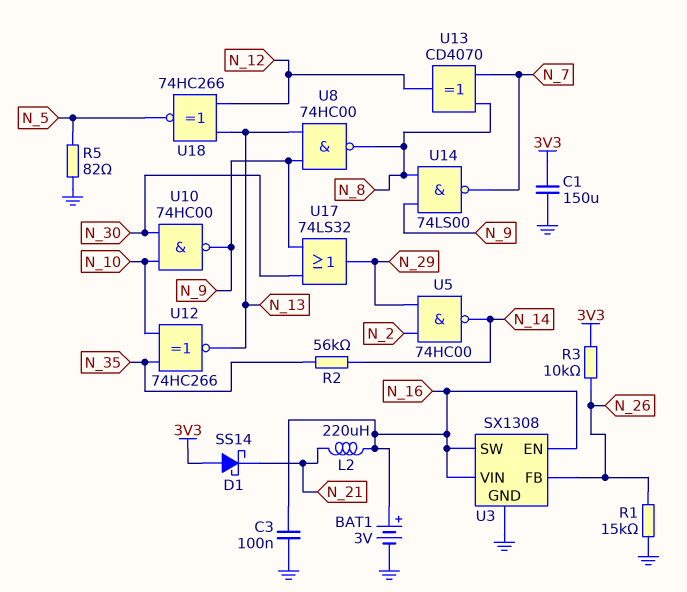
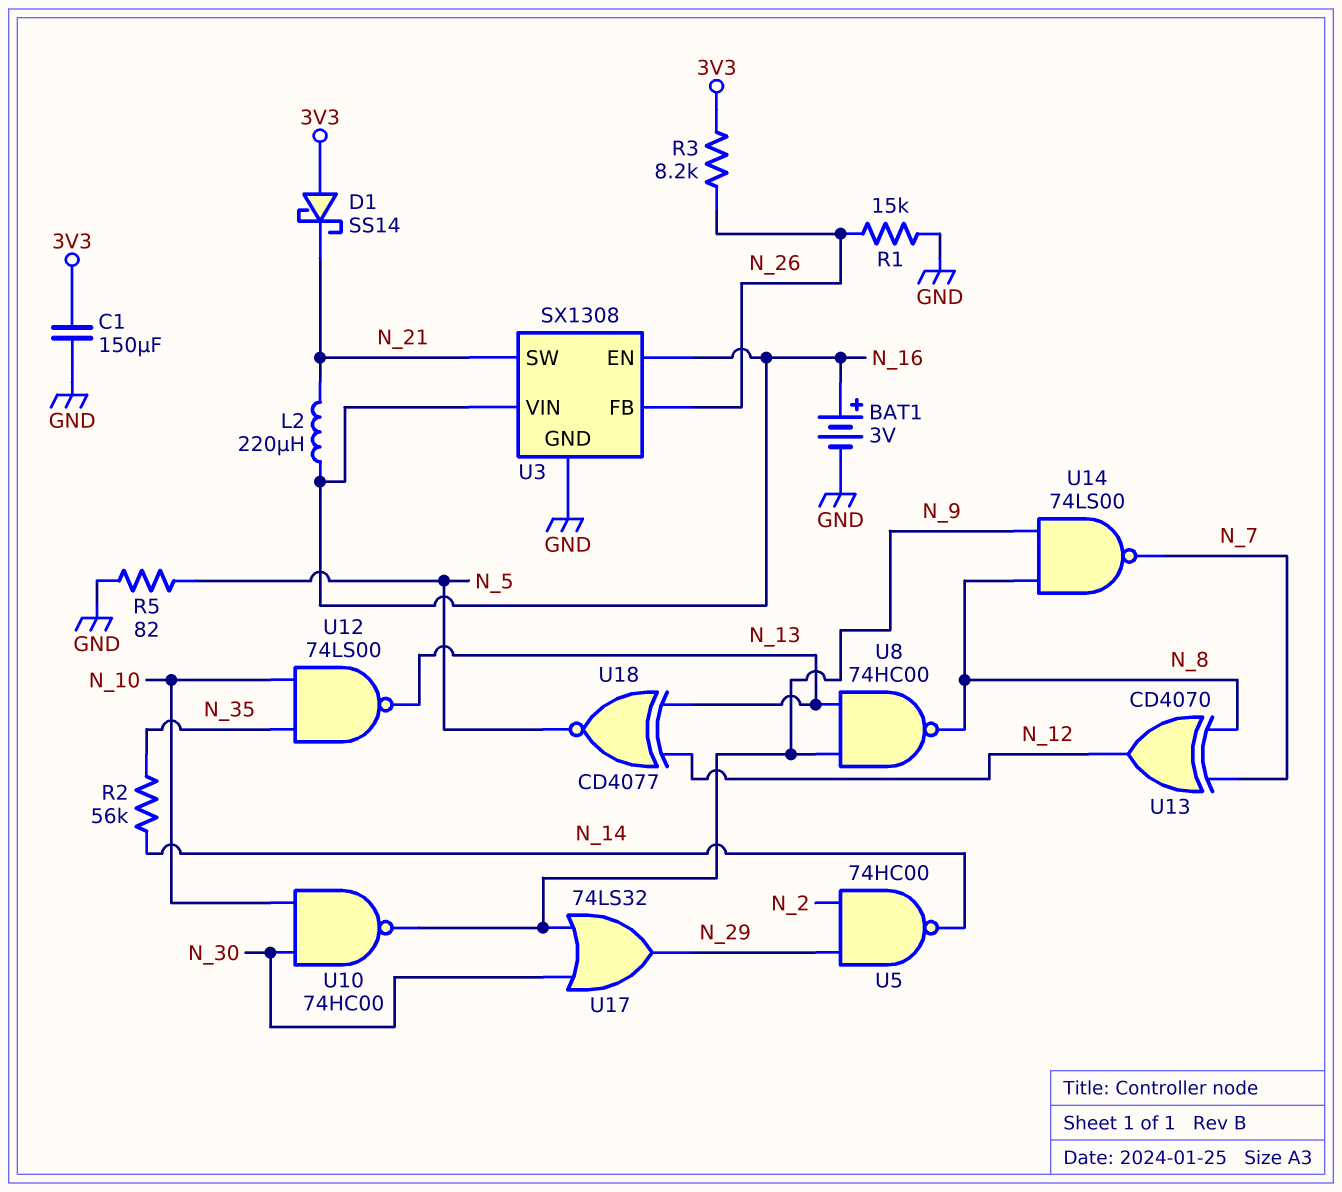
C3: 100nF (GND, N_16) -> none
R3: 10k (3V3, N_26) -> 8.2k (3V3, N_26)
U3 pin SW: N_16 -> N_21
U12: XNOR 74HC266 (in N_10, in N_35, out N_13) -> NAND 74LS00 (in N_10, in N_35, out N_13)
U18: XNOR 74HC266 (in N_12, in N_13, out N_5) -> XNOR CD4077 (in N_12, in N_13, out N_5)

